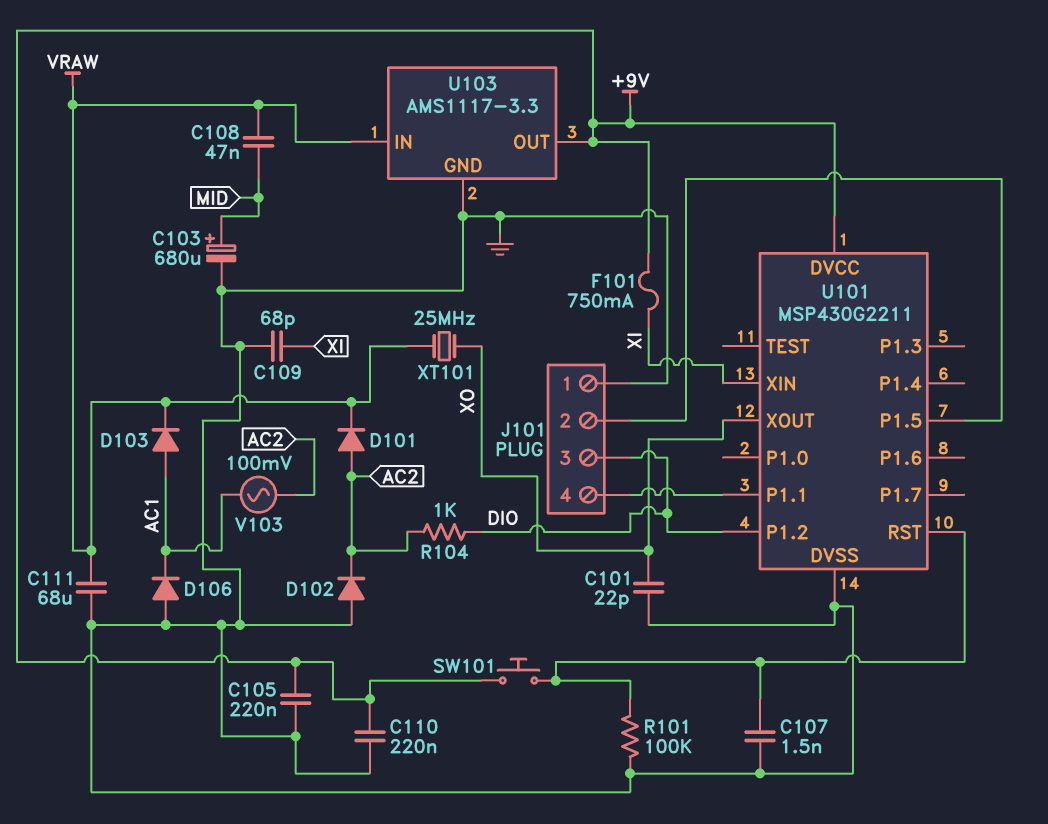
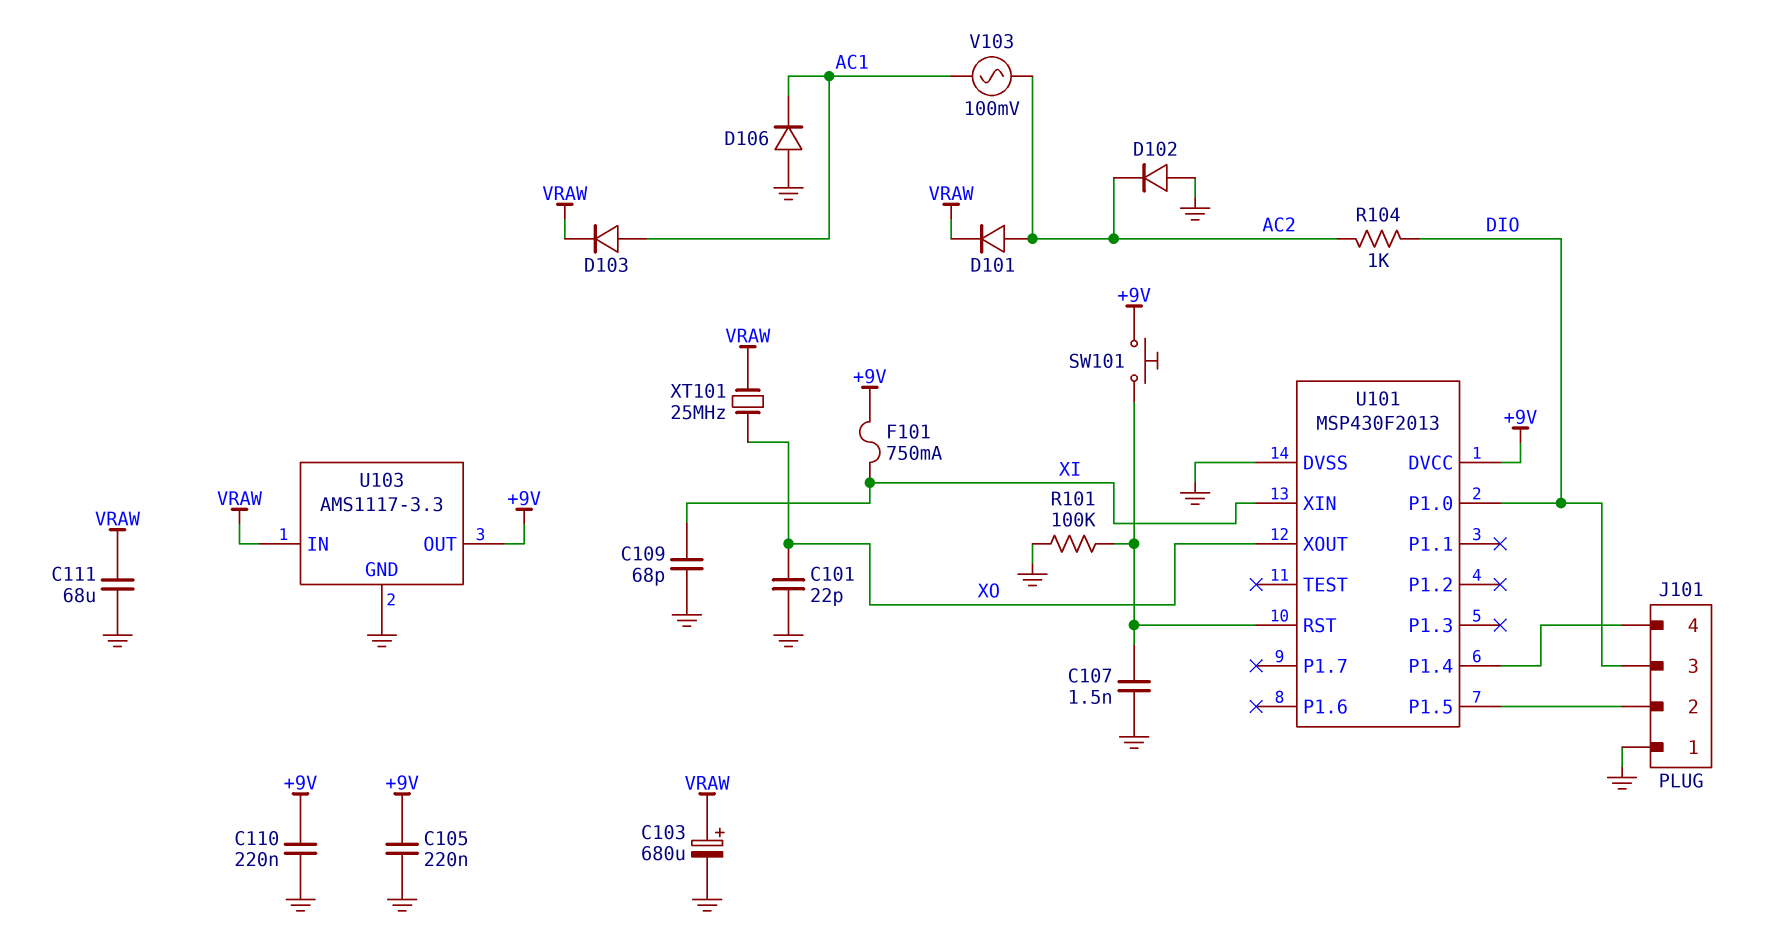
C103: 680uF (plus MID, minus GND) -> 680uF (plus VRAW, minus GND)
C108: 47nF (MID, VRAW) -> none
U101: MSP430G2211 -> MSP430F2013
U101 pin P1.0: none -> DIO
U101 pin P1.1: J101/4 -> none
U101 pin P1.2: DIO -> none
U101 pin P1.4: none -> J101/4

